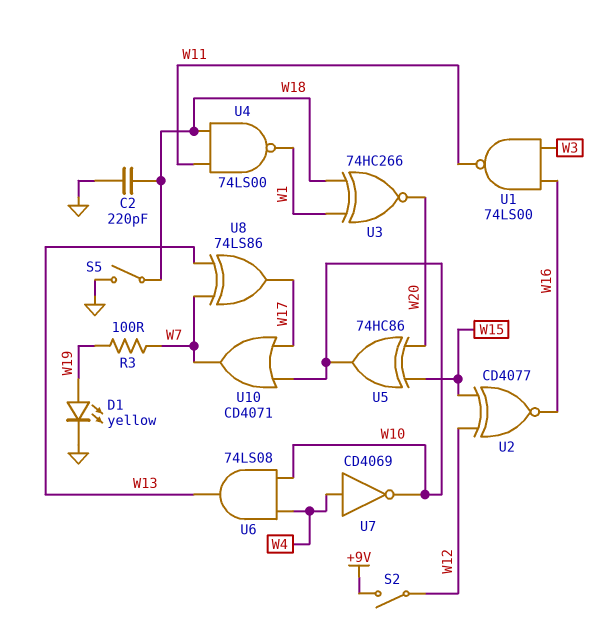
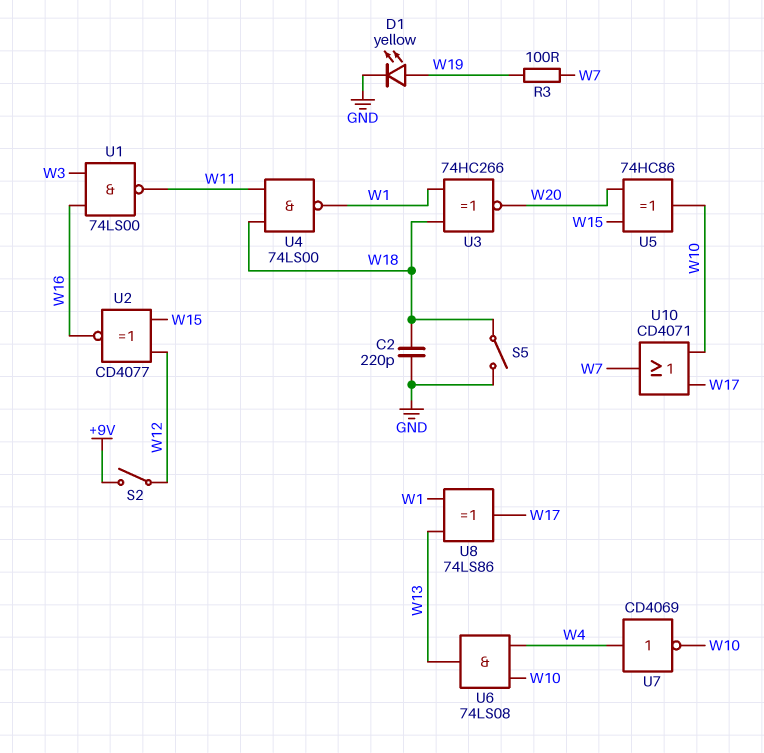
U8: XOR 74LS86 (in W7, in W13, out W17) -> XOR 74LS86 (in W1, in W13, out W17)

